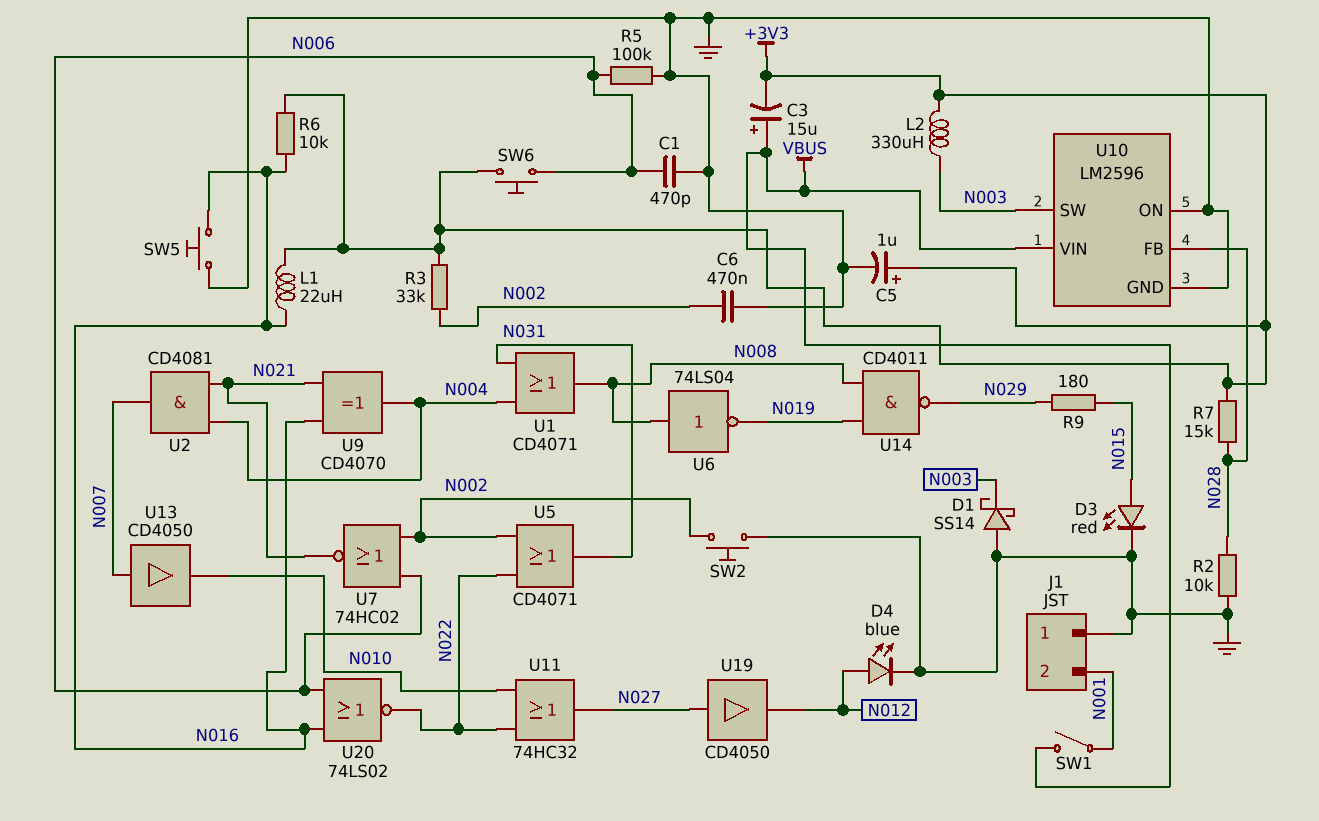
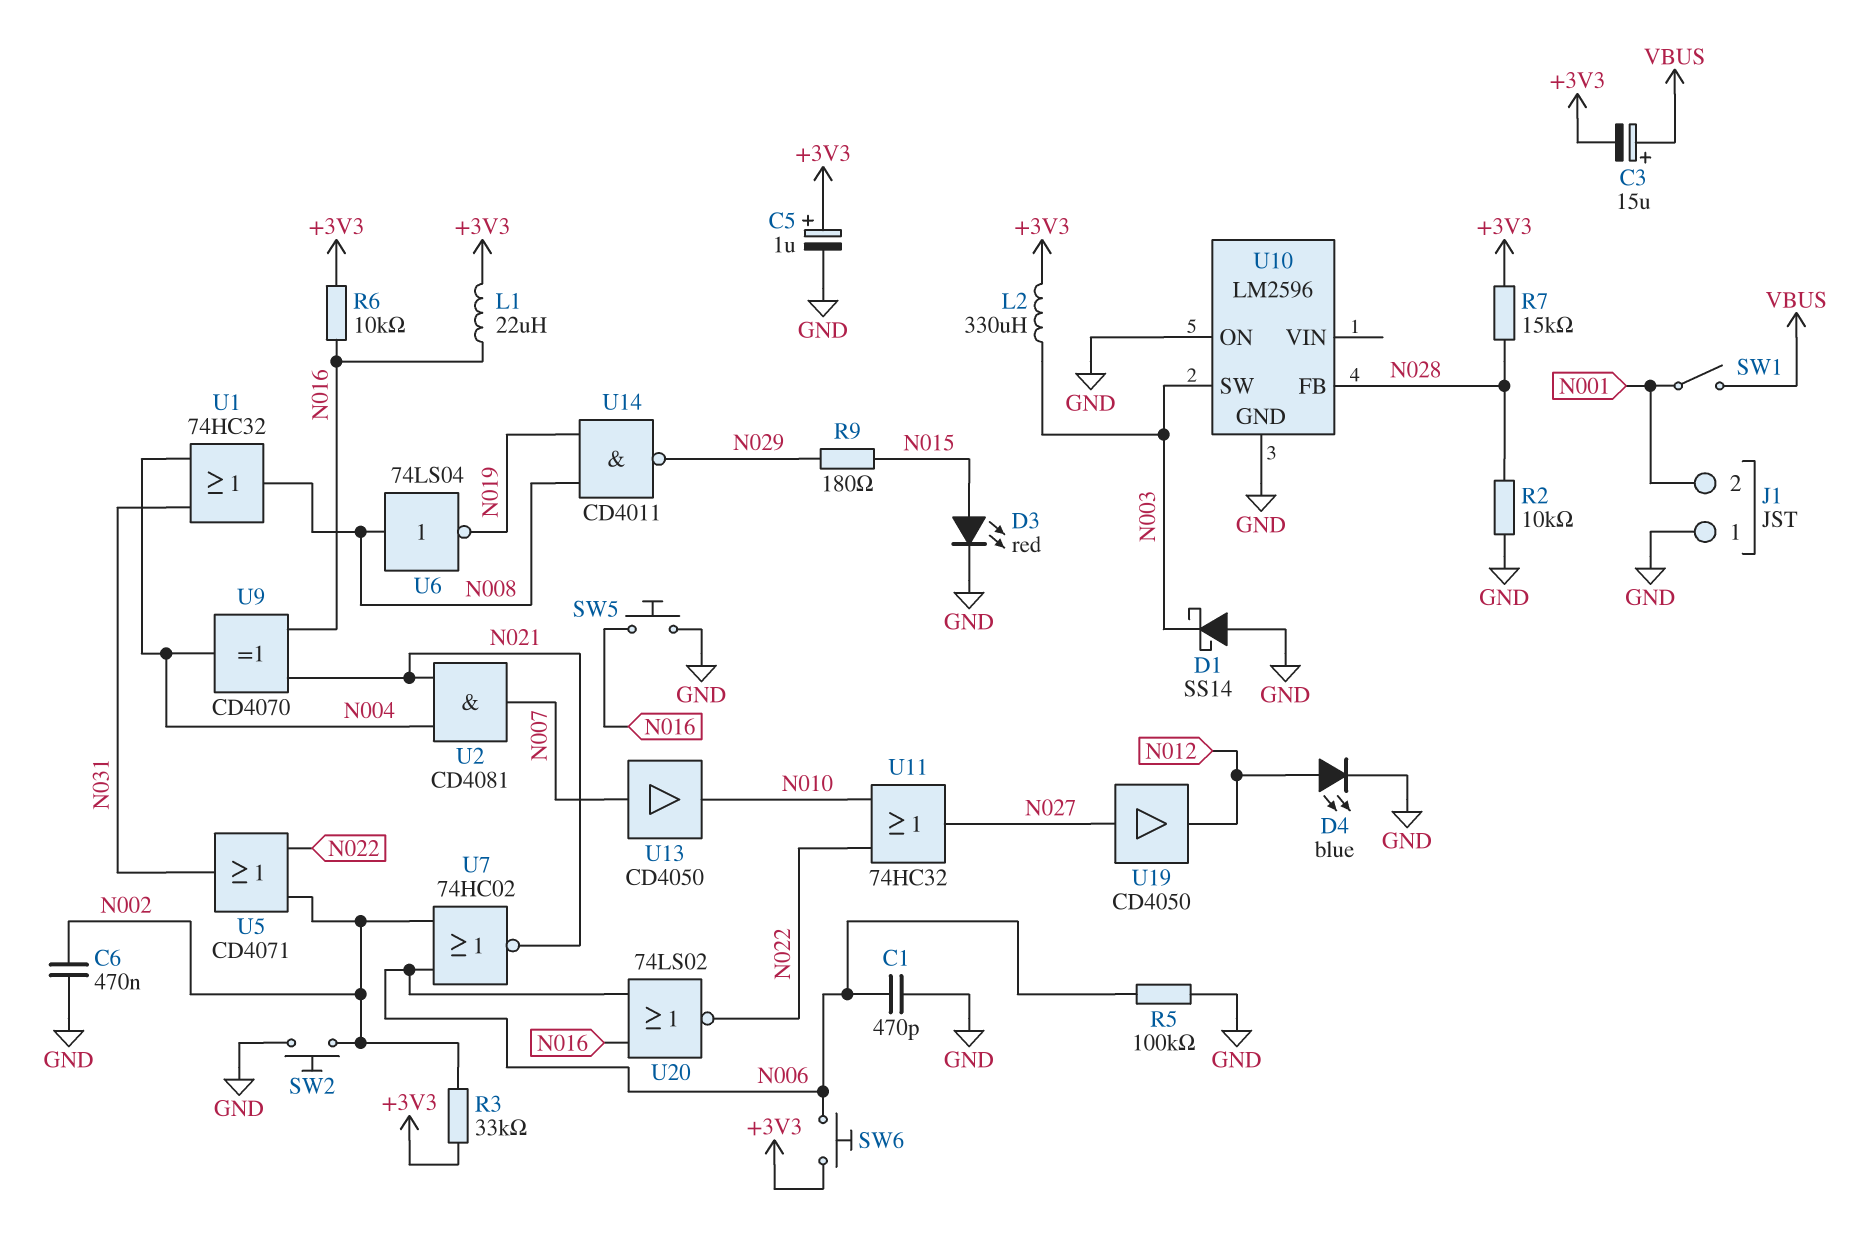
U1: OR CD4071 (in N004, in N031, out N008) -> OR 74HC32 (in N004, in N031, out N008)
U10 pin VIN: VBUS -> none

